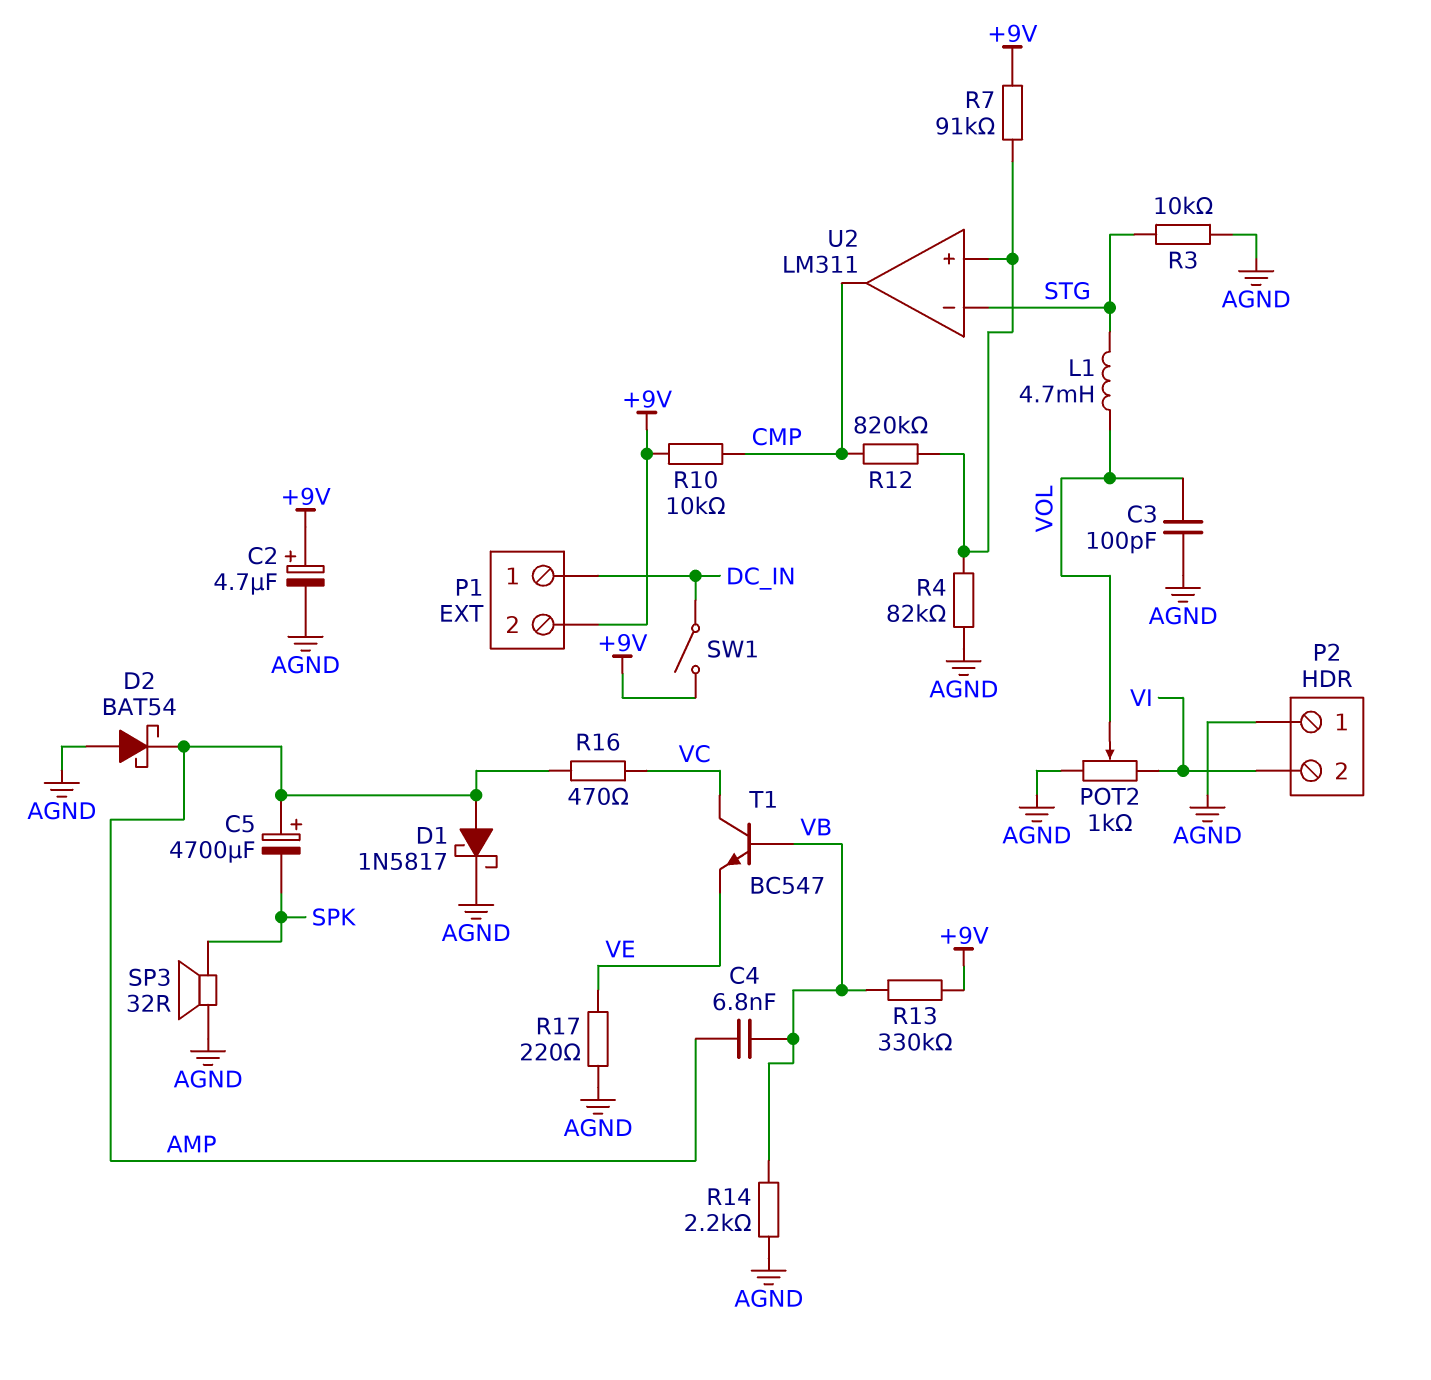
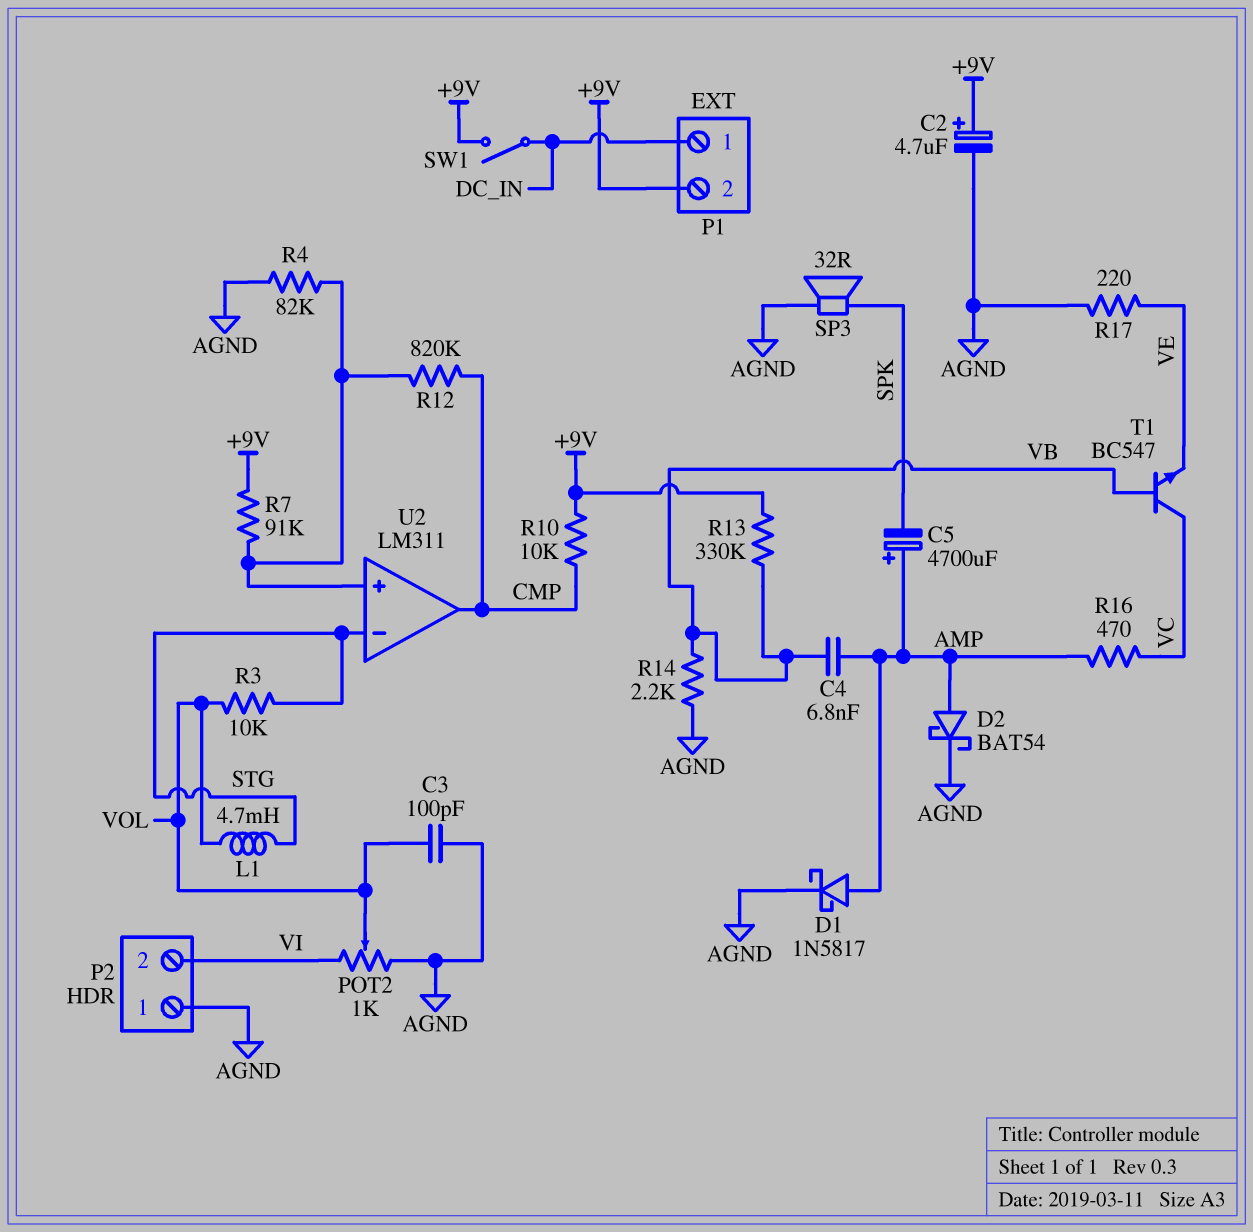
D2: schottky BAT54 (A AGND, K AMP) -> schottky BAT54 (A AMP, K AGND)
R3: 10k (AGND, STG) -> 10k (STG, VOL)

